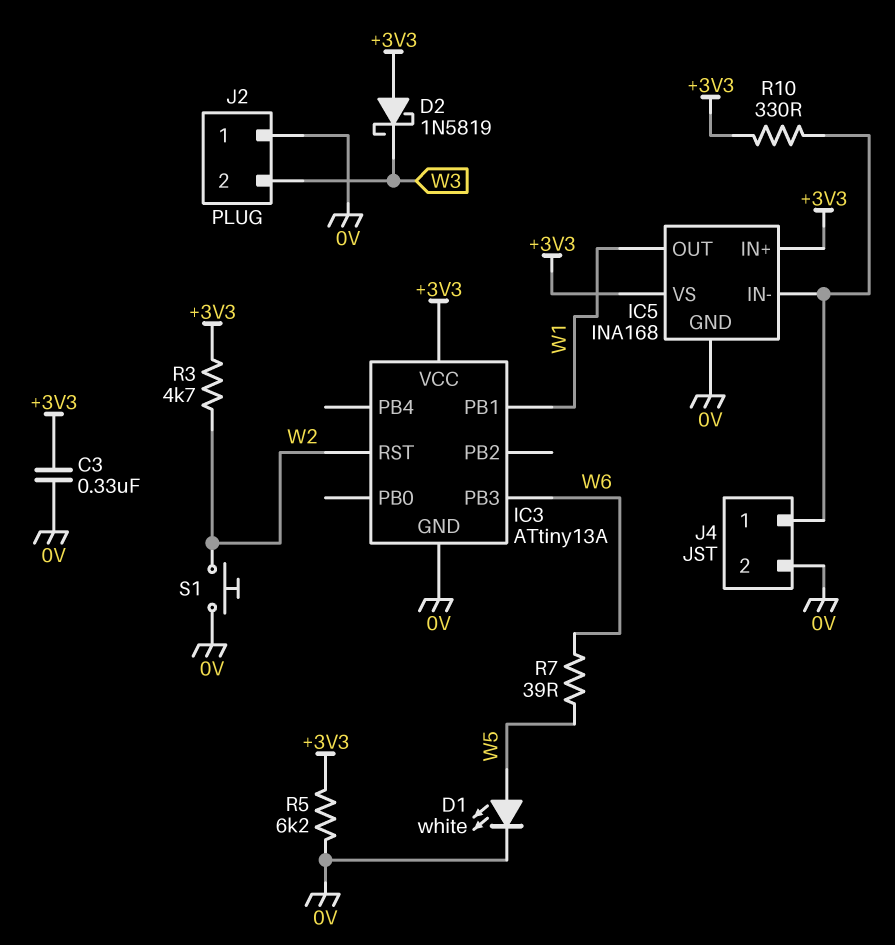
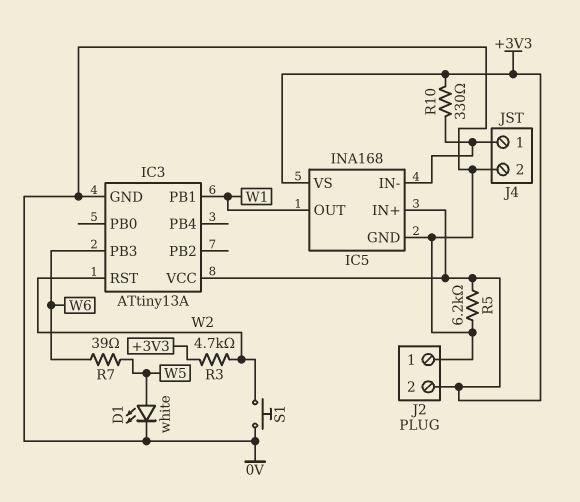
C3: 330nF (+3V3, 0V) -> none
D2: schottky 1N5819 (A +3V3, K W3) -> none
J2 pin 2: W3 -> +3V3

